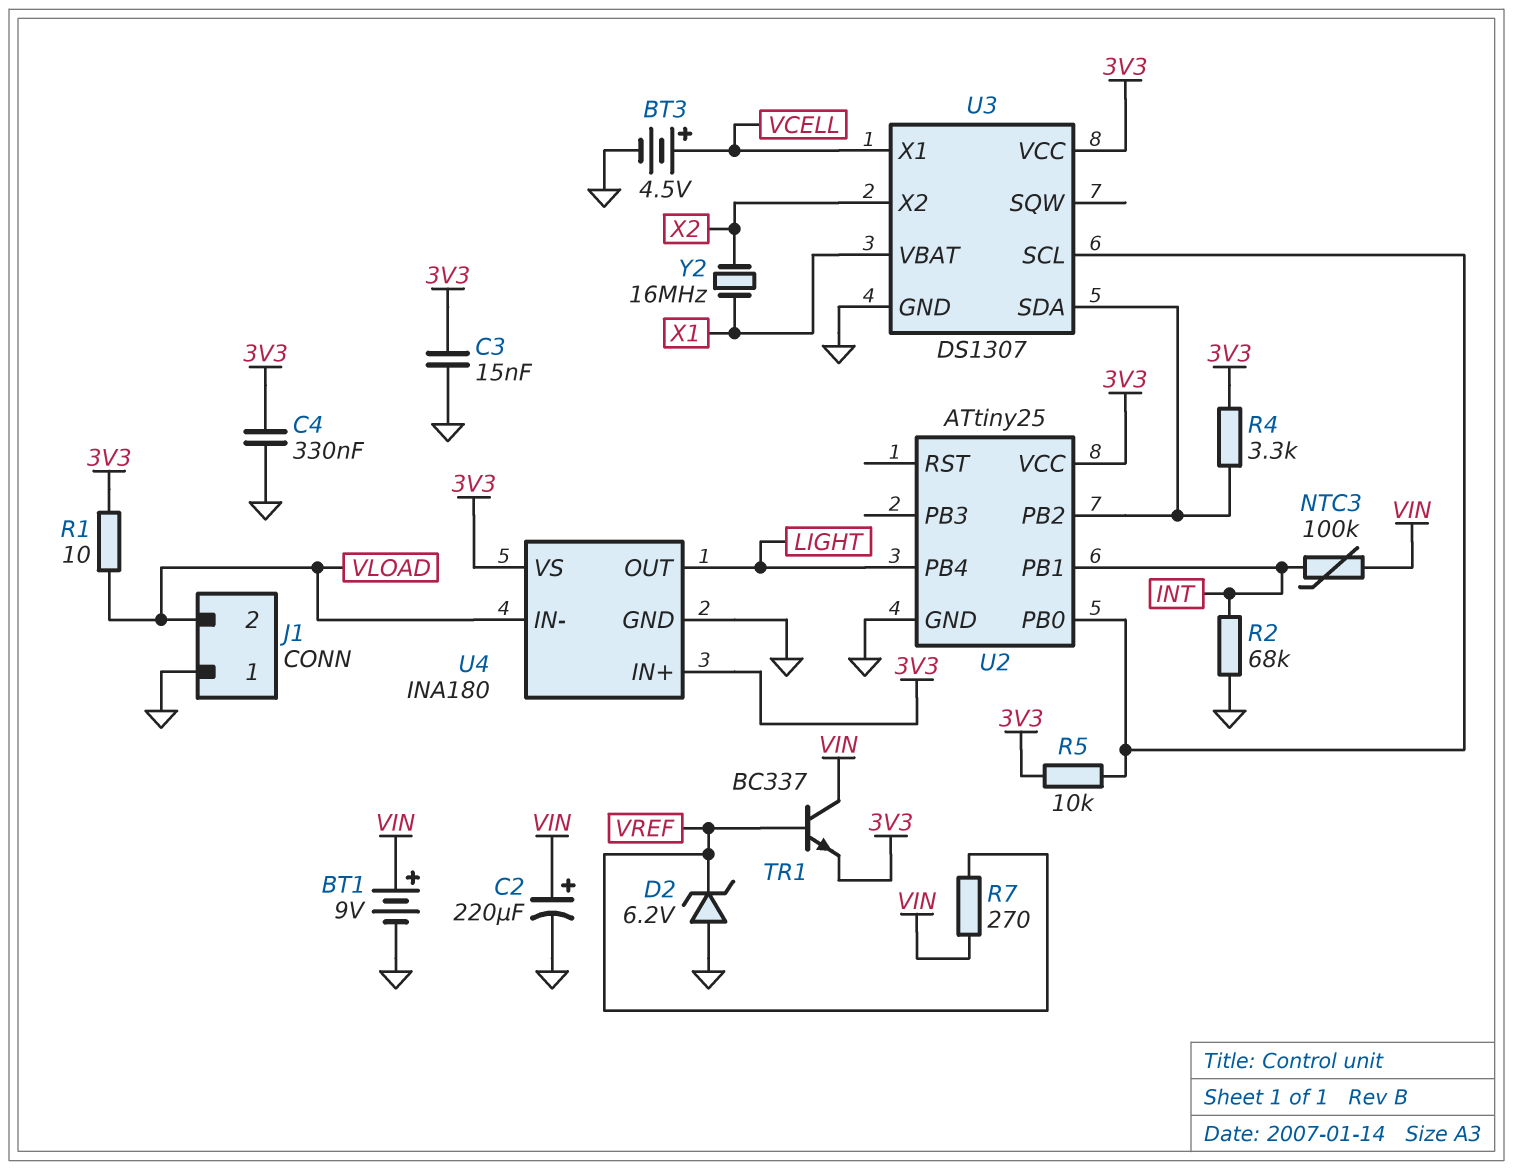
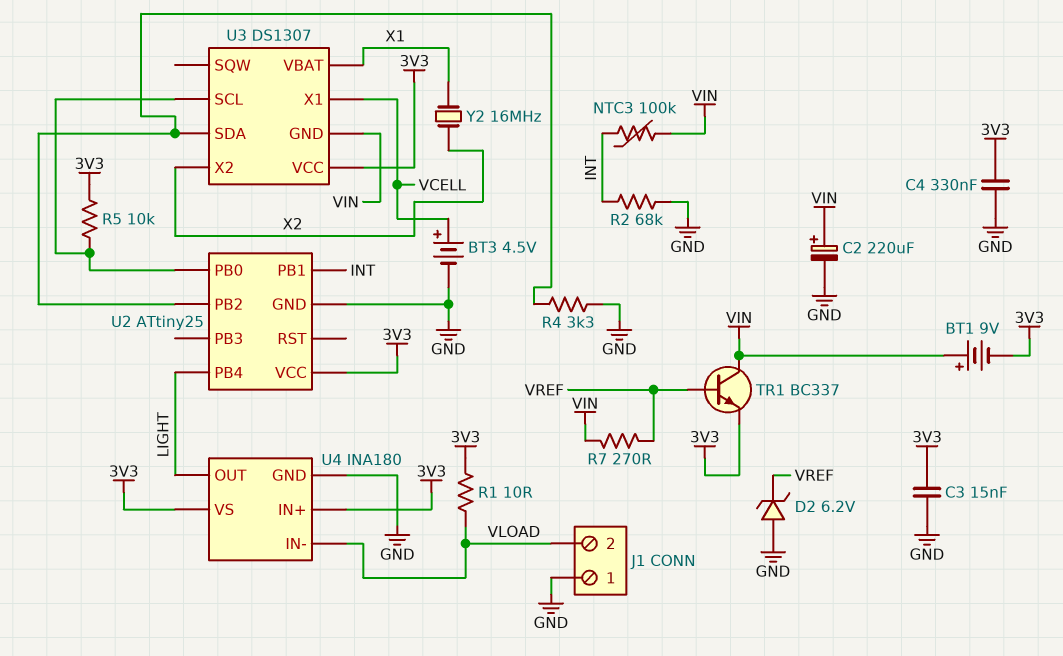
BT1: 9V (plus VIN, minus GND) -> 9V (plus VIN, minus 3V3)
R4: 3.3k (3V3, U2/PB2) -> 3.3k (GND, U2/PB2)
U3 pin GND: GND -> VIN

